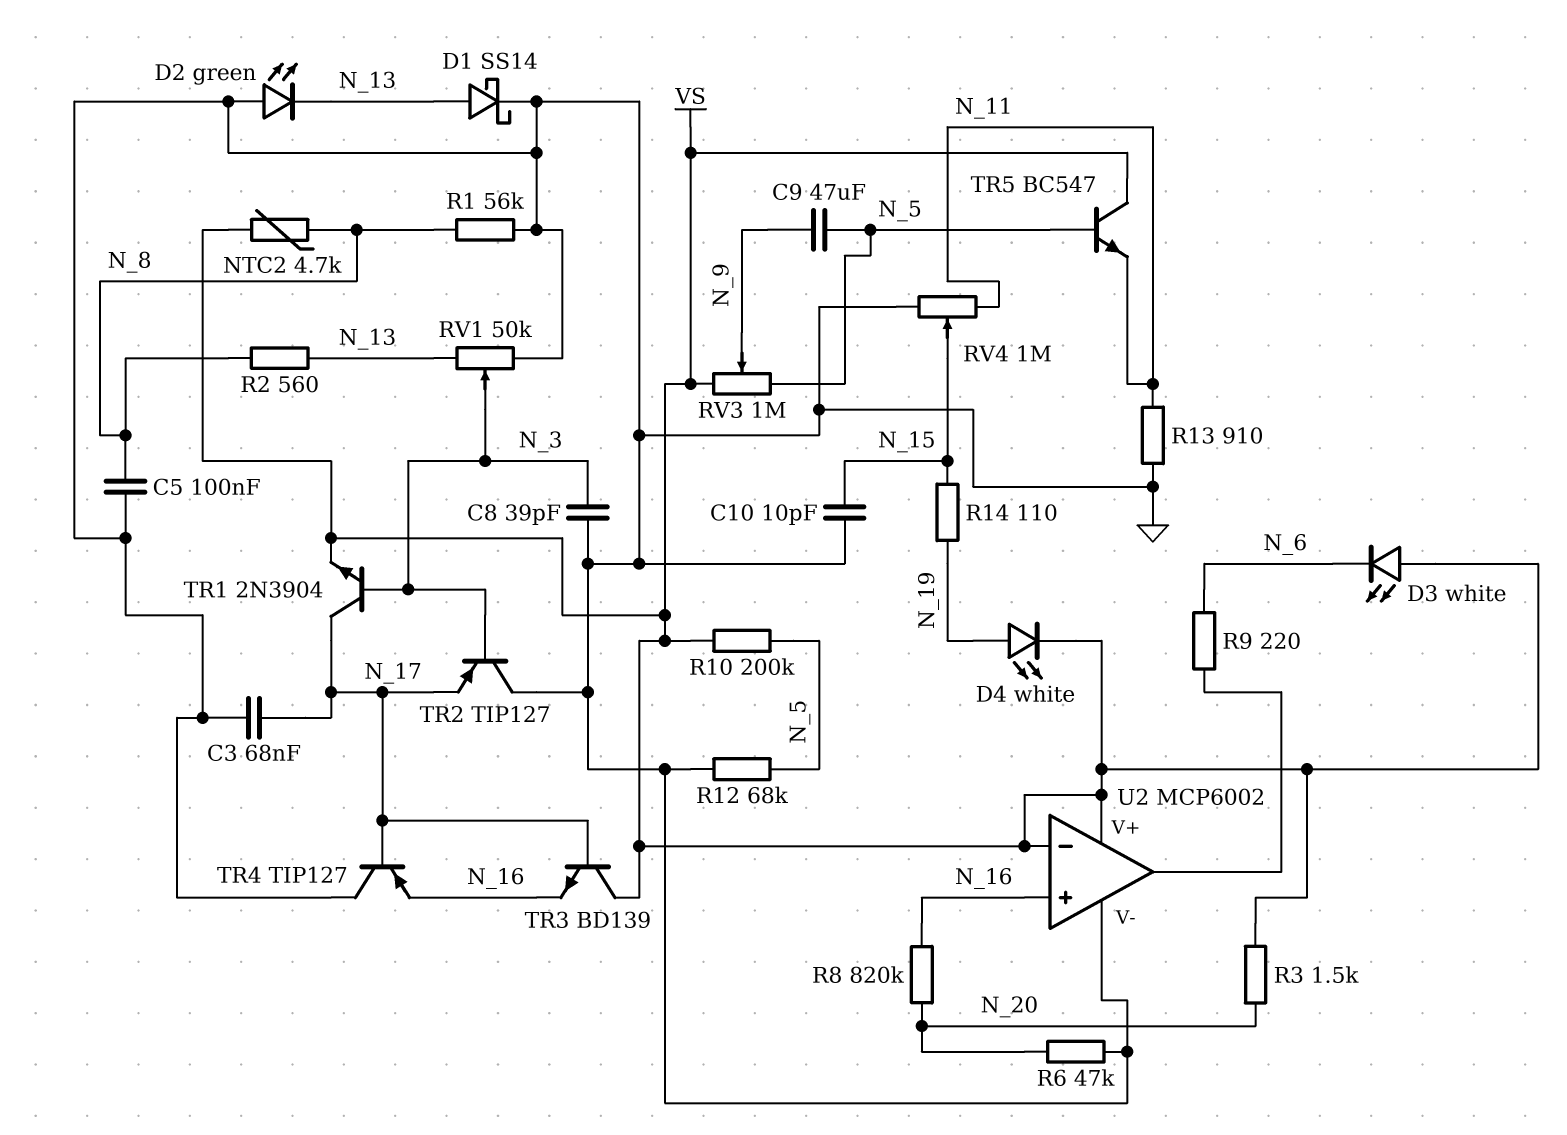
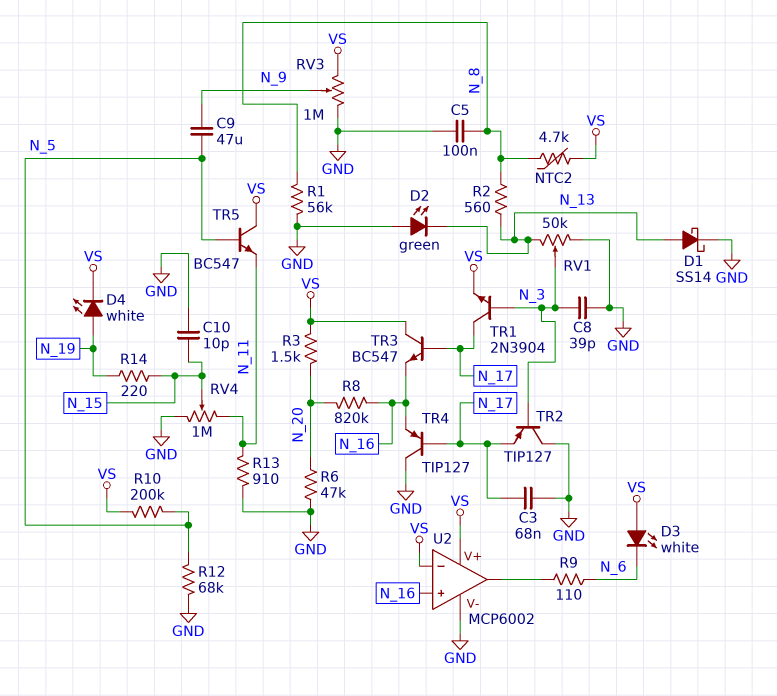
R9: 220 (N_6, U2/out) -> 110 (N_6, U2/out)
R14: 110 (N_15, N_19) -> 220 (N_15, N_19)
RV3: 1M (N_5, VS, wiper N_9) -> 1M (GND, VS, wiper N_9)
TR3: NPN BD139 (B N_17, C VS, E N_16) -> NPN BC547 (B N_17, C VS, E N_16)

